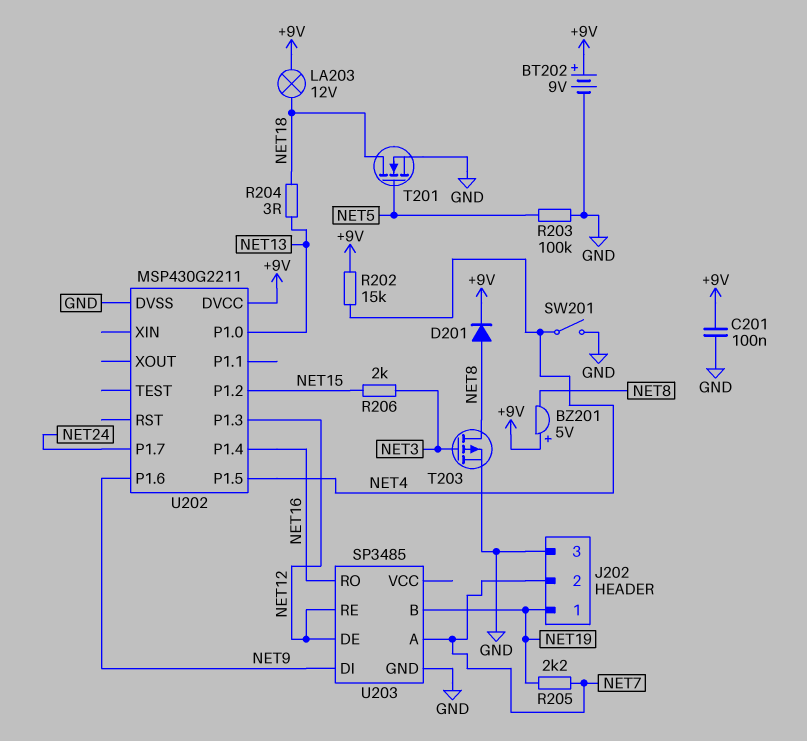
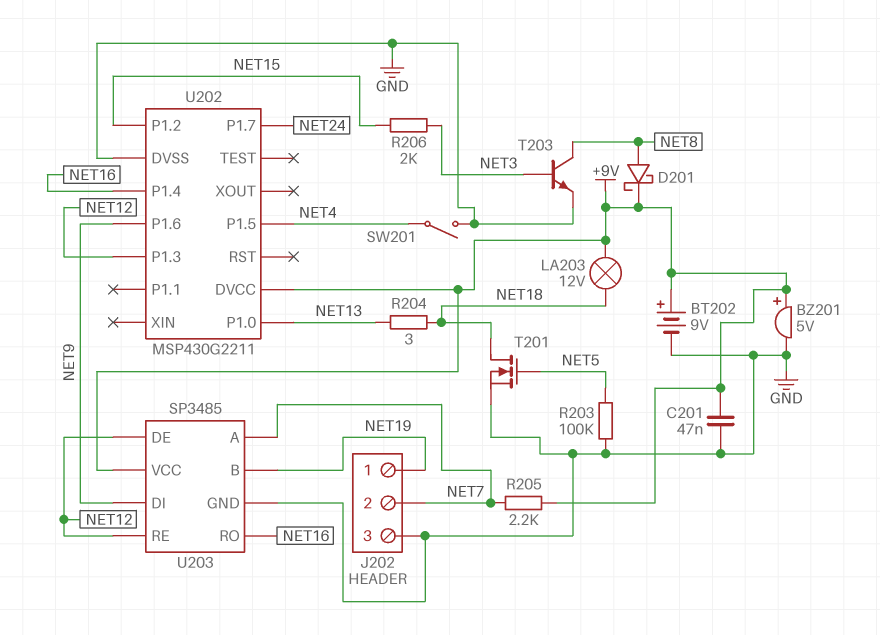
BZ201: buzzer 5V (plus +9V, minus NET8) -> buzzer 5V (plus +9V, minus GND)
C201: 100nF (+9V, GND) -> 47nF (+9V, GND)
D201: diode (A NET8, K +9V) -> schottky (A NET8, K +9V)
R202: 15k (+9V, NET4) -> none
R205: 2.2k (NET7, NET19) -> 2.2k (+9V, NET7)
T203: PMOS (G NET3, D NET8, S GND) -> NPN (B NET3, C NET8, E GND)
U203 pin VCC: none -> +9V

